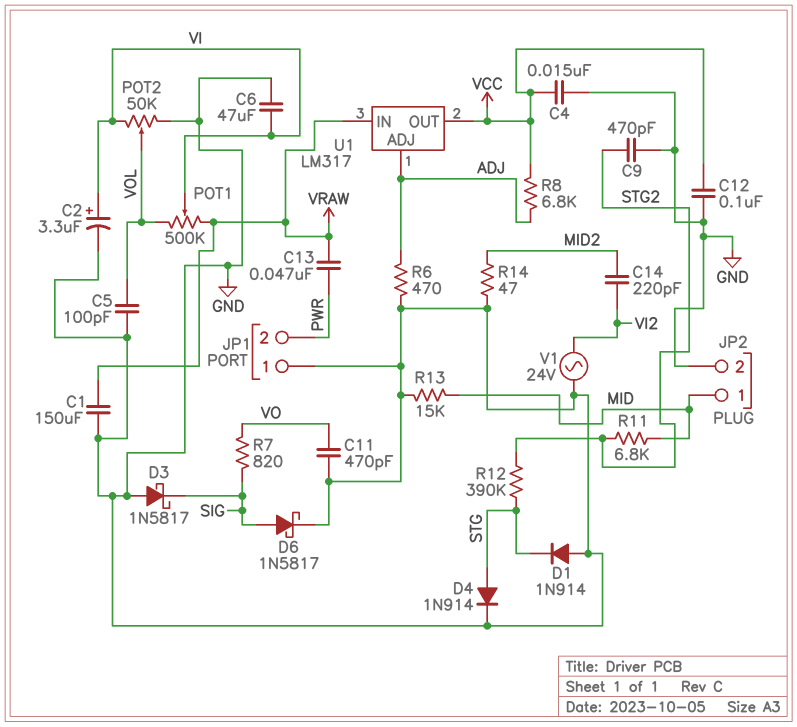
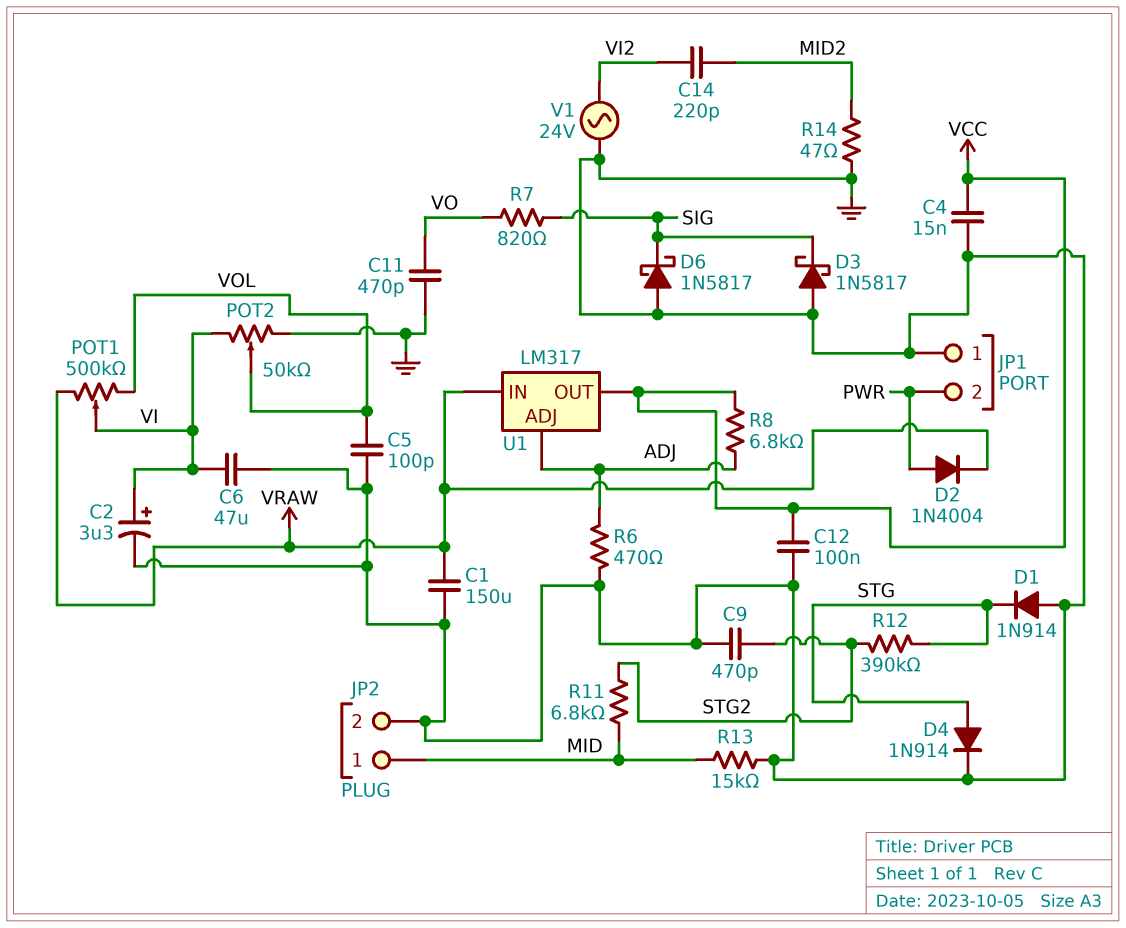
C13: 47nF (PWR, VRAW) -> none
D2: none -> diode 1N4004 (A PWR, K VRAW)
D6: schottky 1N5817 (A SIG, K GND) -> schottky 1N5817 (A GND, K SIG)

